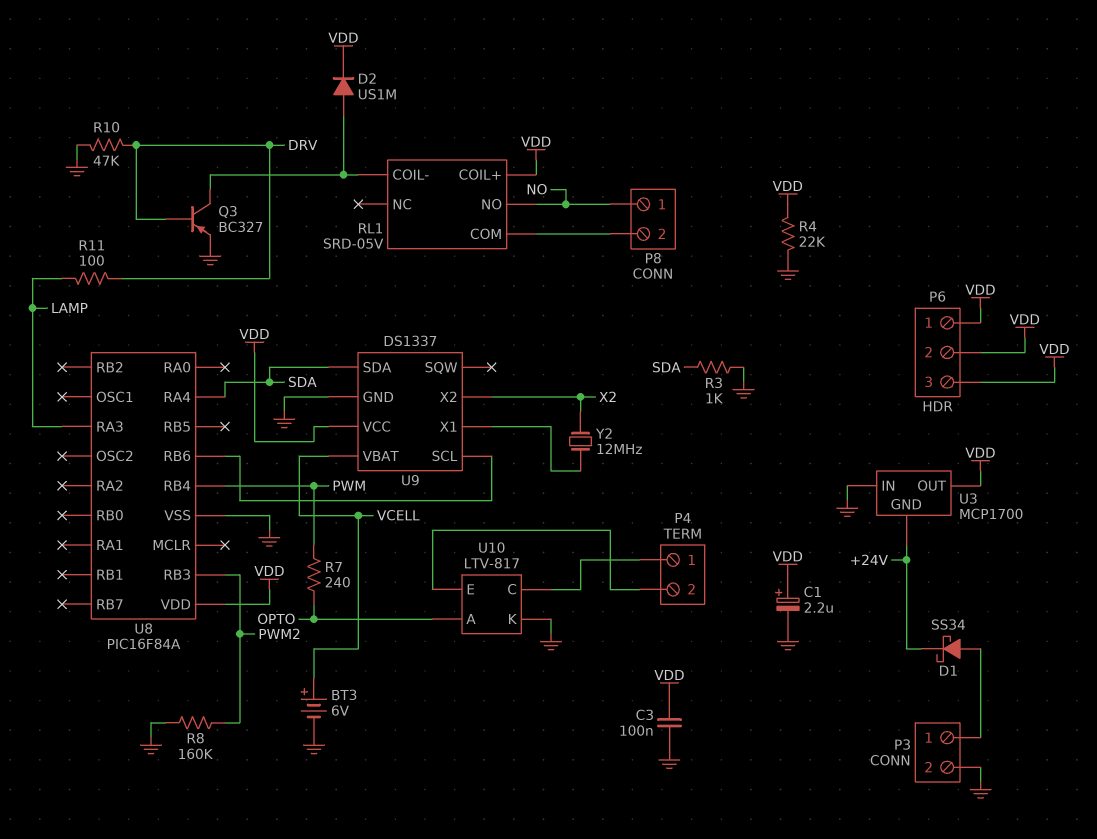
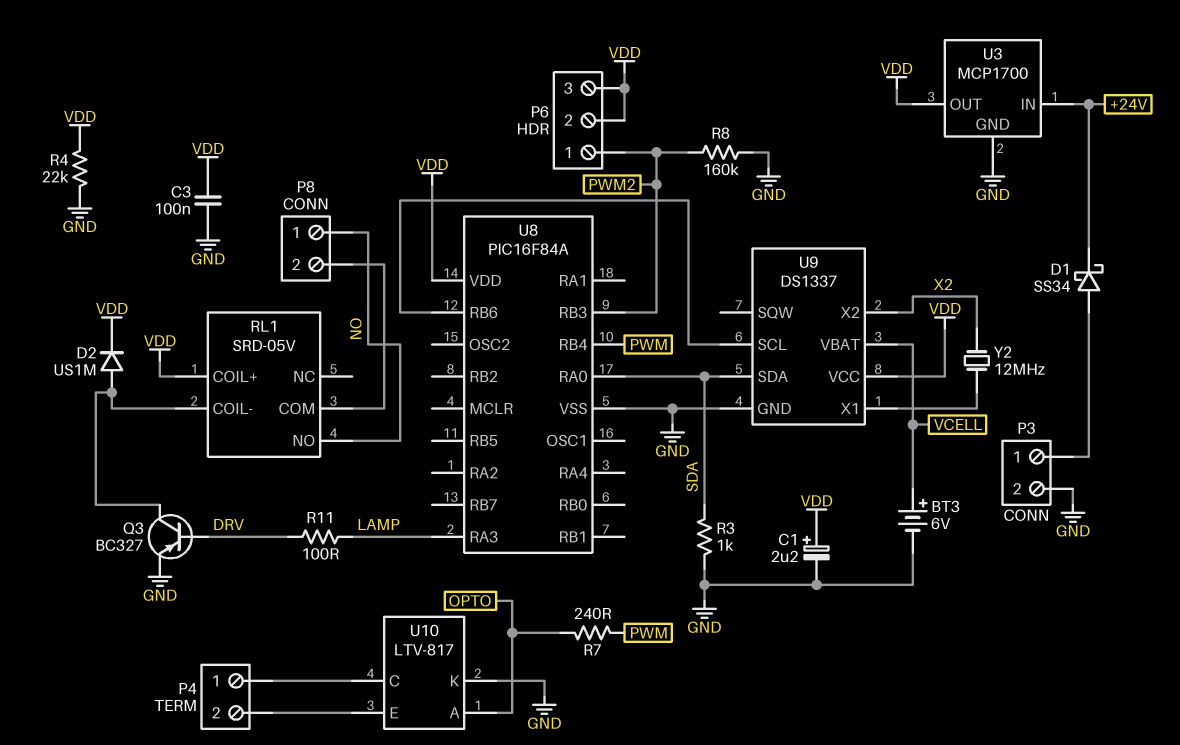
P6 pin 1: VDD -> PWM2
R10: 47k (DRV, GND) -> none
U3 pin GND: +24V -> GND
U3 pin IN: GND -> +24V
U8 pin RA0: none -> SDA
U8 pin RA4: SDA -> none

